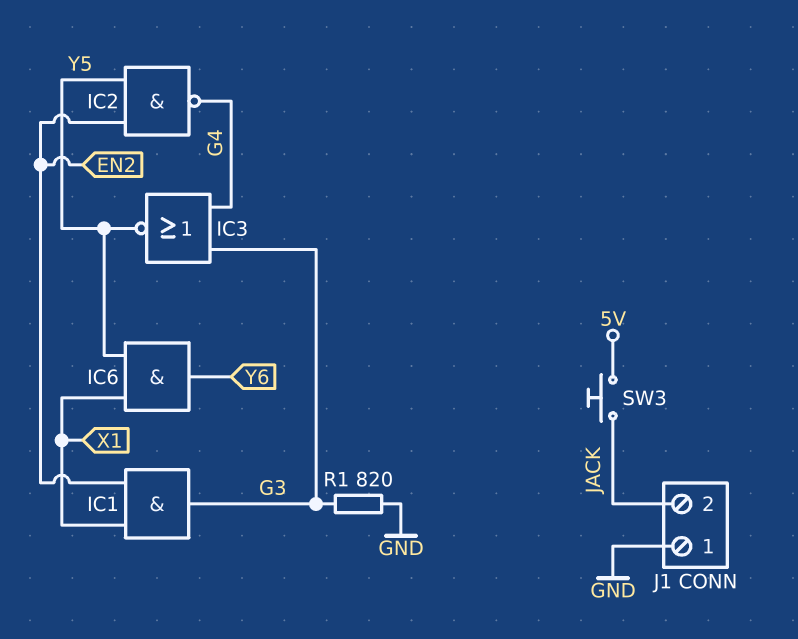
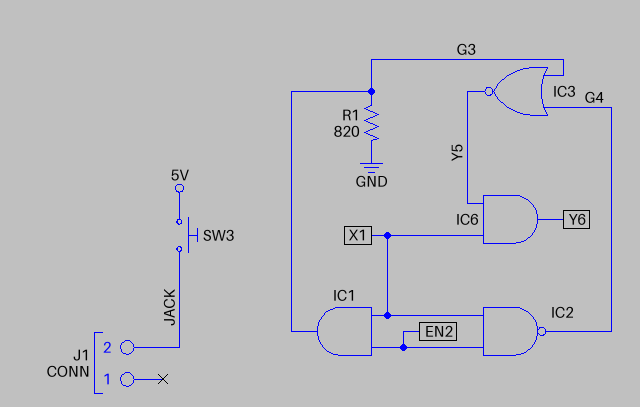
IC2: NAND (in EN2, in Y5, out G4) -> NAND (in EN2, in X1, out G4)
J1 pin 1: GND -> none

